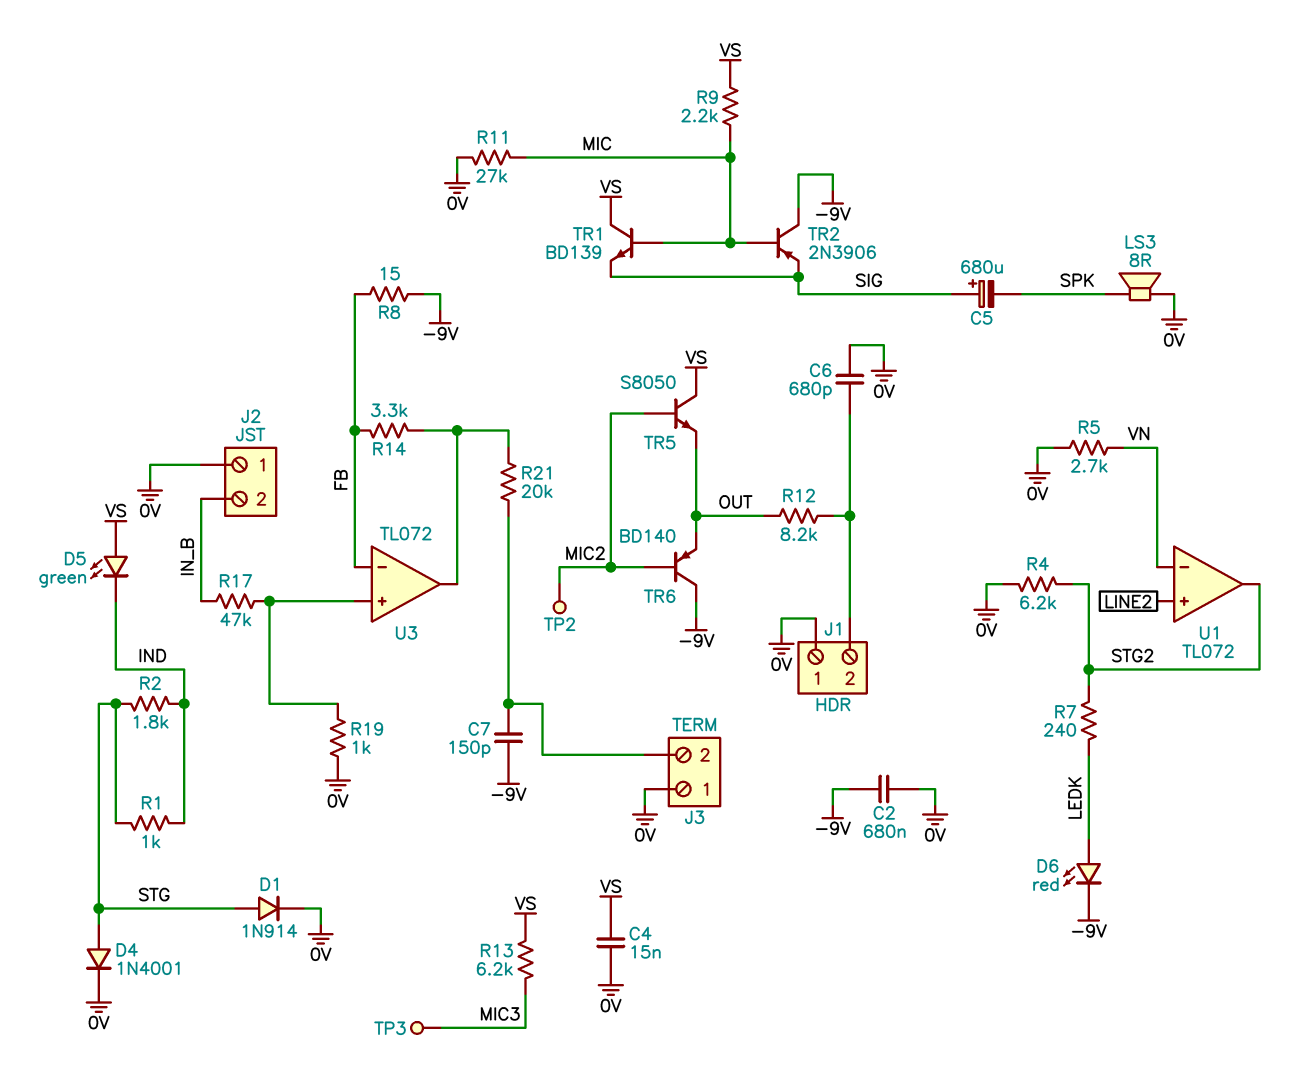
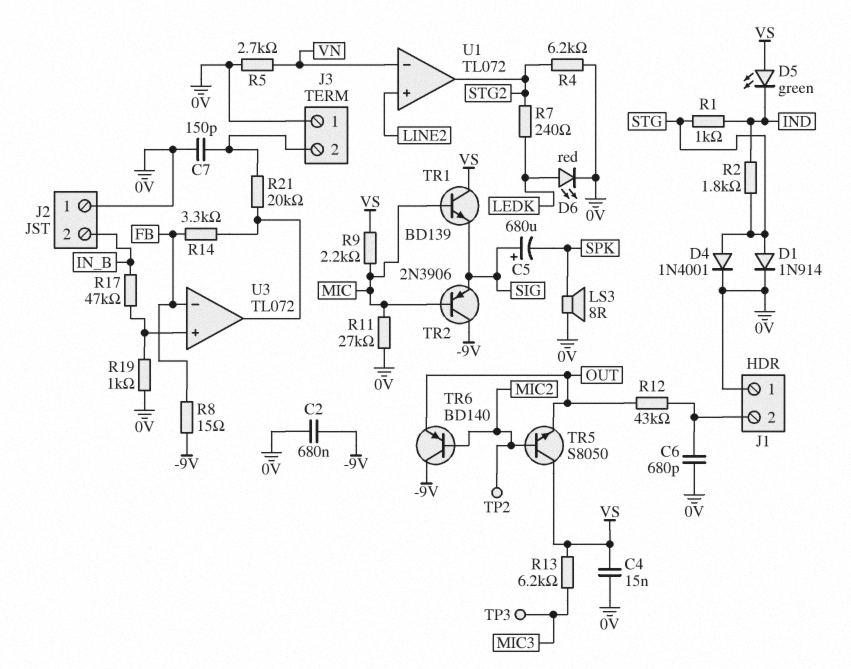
C7: 150pF (-9V, J3/2) -> 150pF (0V, J3/2)
D6: LED red (A LEDK, K -9V) -> LED red (A LEDK, K 0V)
R12: 8.2k (J1/2, OUT) -> 43k (J1/2, OUT)

